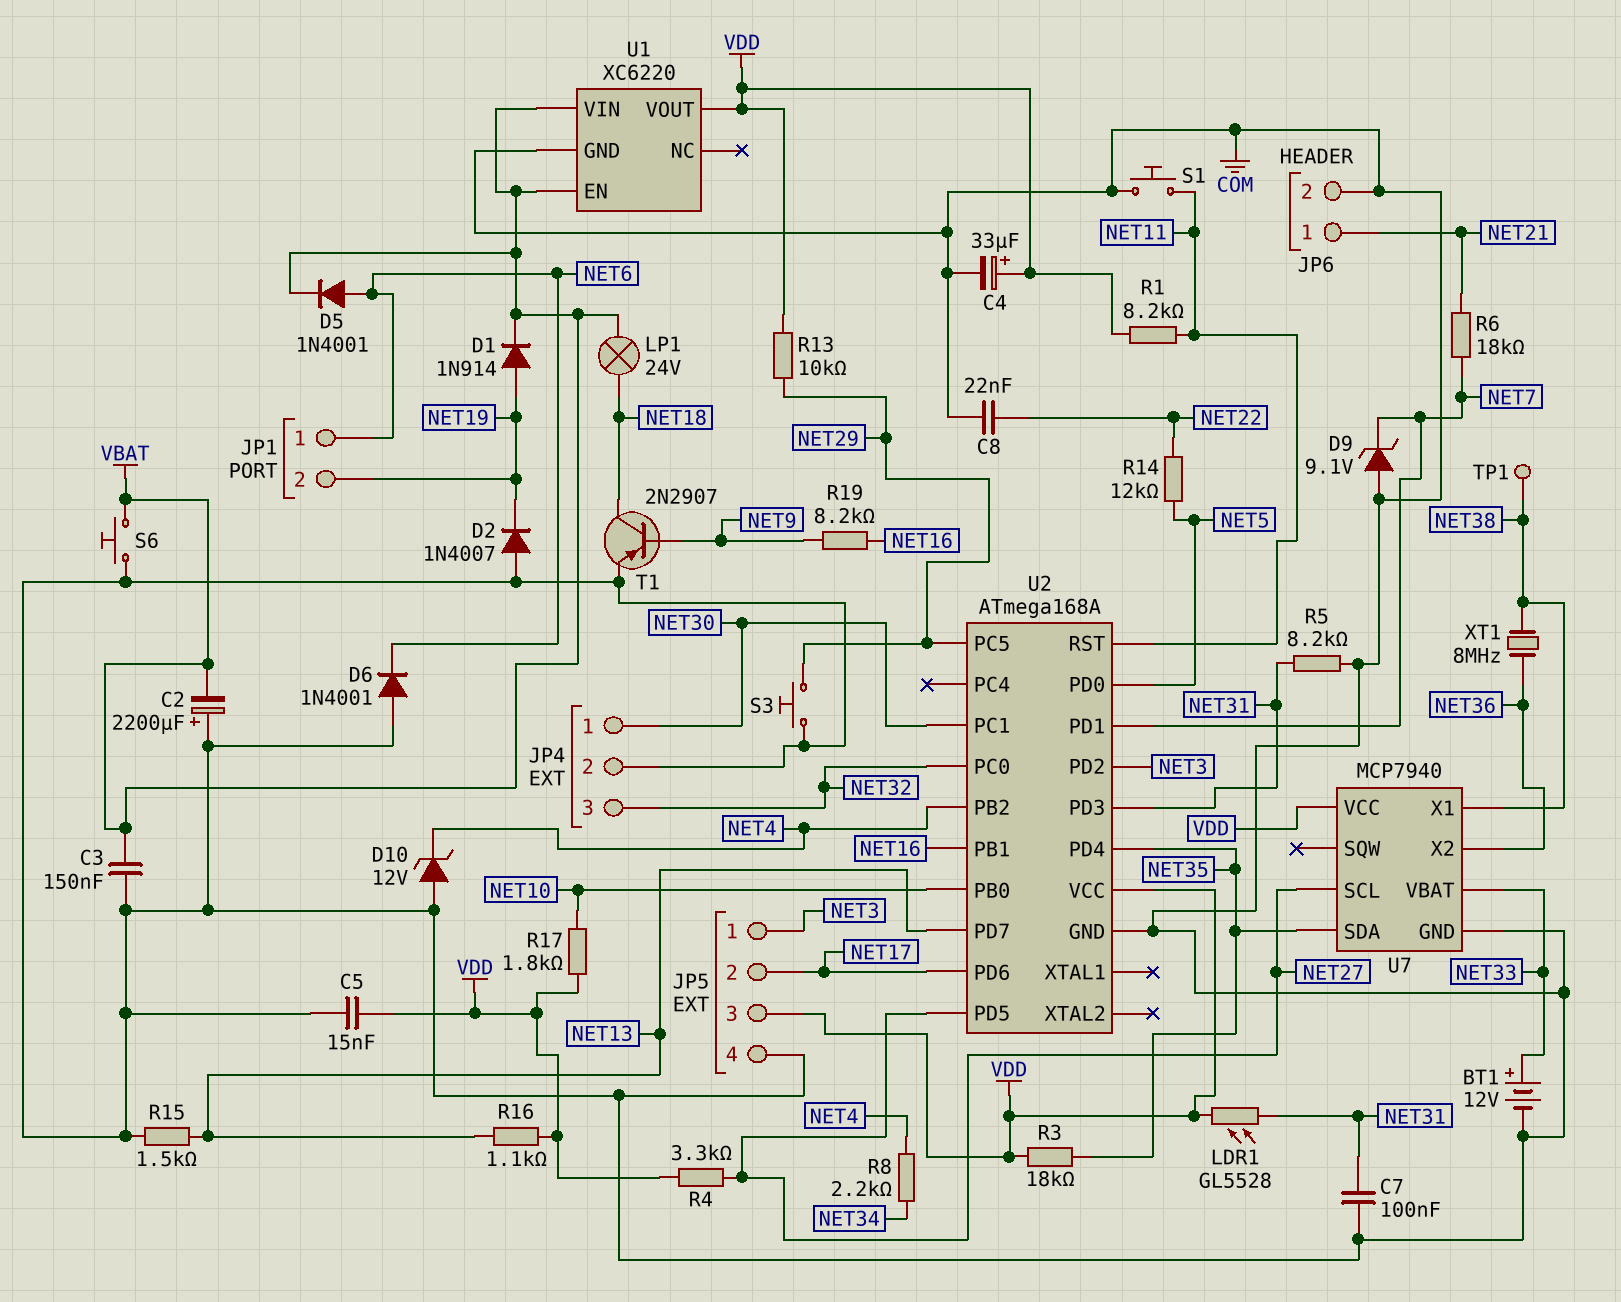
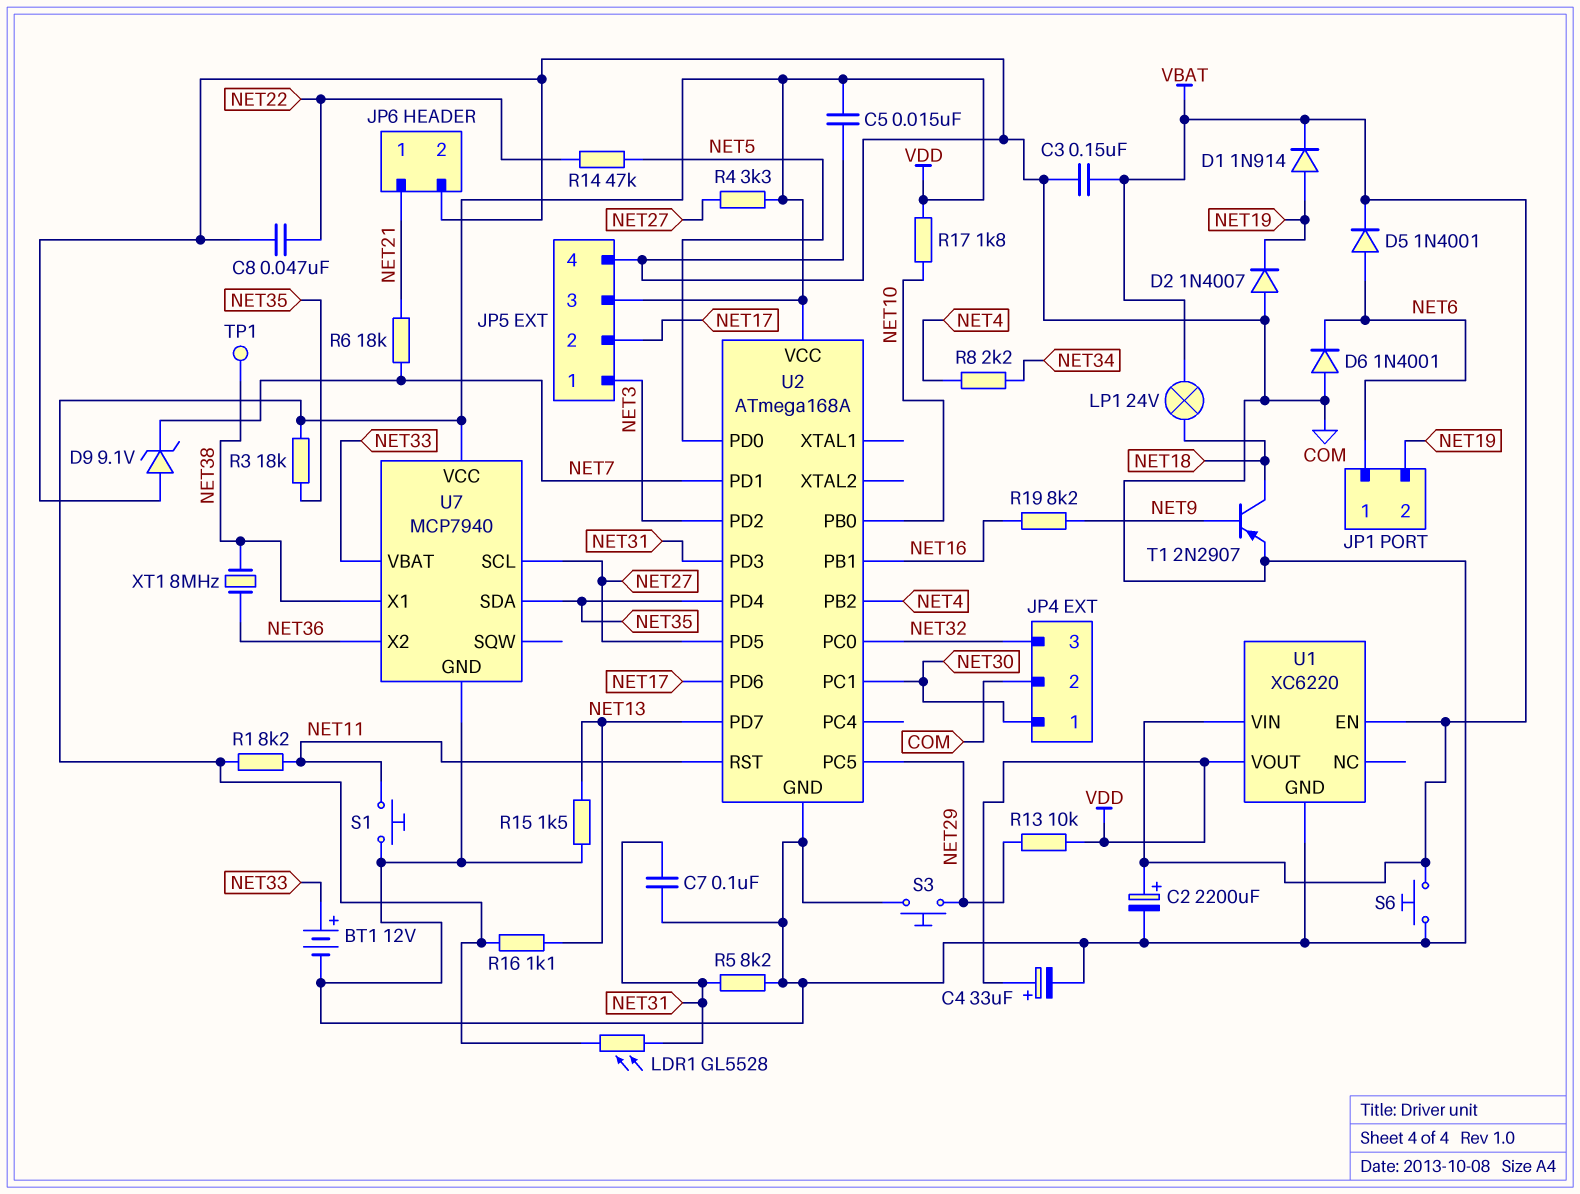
C2: 2200uF (plus COM, minus VBAT) -> 2200uF (plus VBAT, minus COM)
C8: 22nF (COM, NET22) -> 47nF (COM, NET22)
D10: zener 12V (A COM, K NET4) -> none
R14: 12k (NET5, NET22) -> 47k (NET5, NET22)

